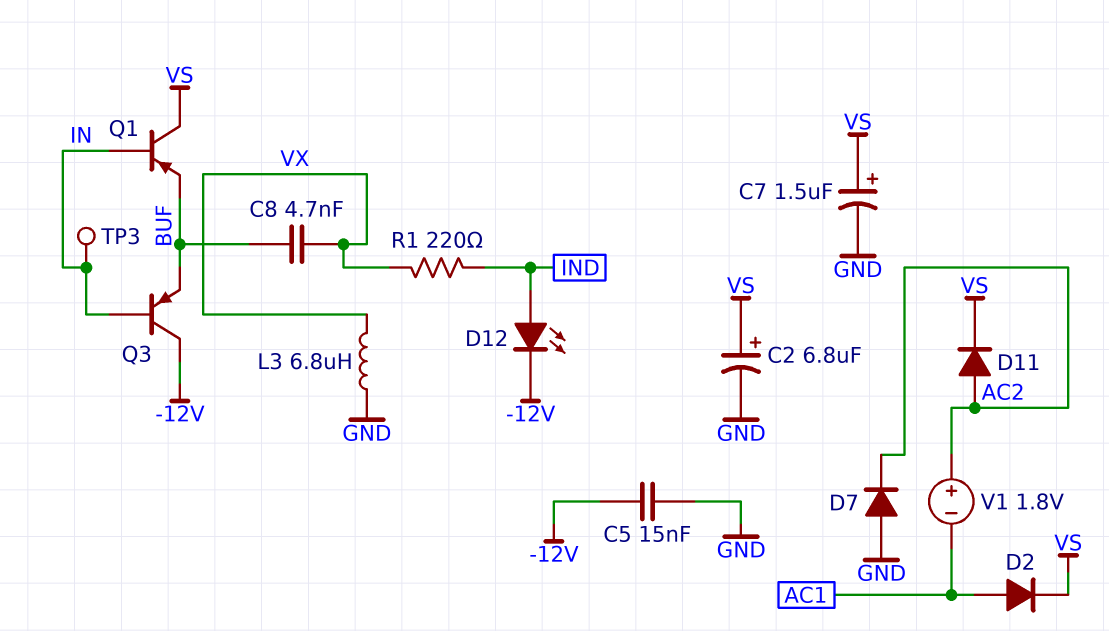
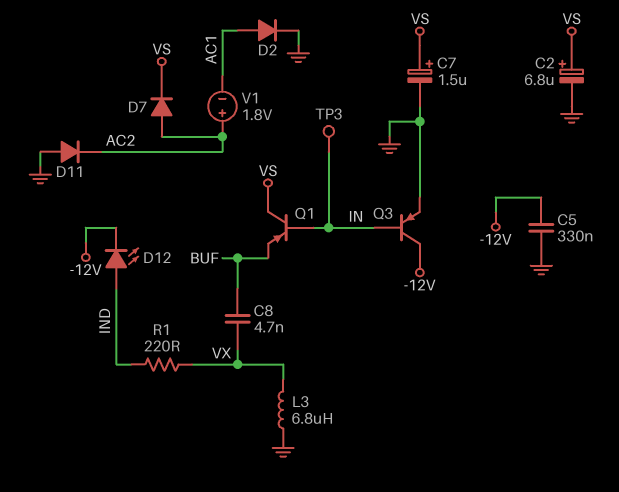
C5: 15nF (-12V, GND) -> 330nF (-12V, GND)
D2: diode (A AC1, K VS) -> diode (A AC1, K GND)
D7: diode (A GND, K AC2) -> diode (A AC2, K VS)
D11: diode (A AC2, K VS) -> diode (A GND, K AC2)
Q3: PNP (B IN, C -12V, E BUF) -> PNP (B IN, C -12V, E GND)

